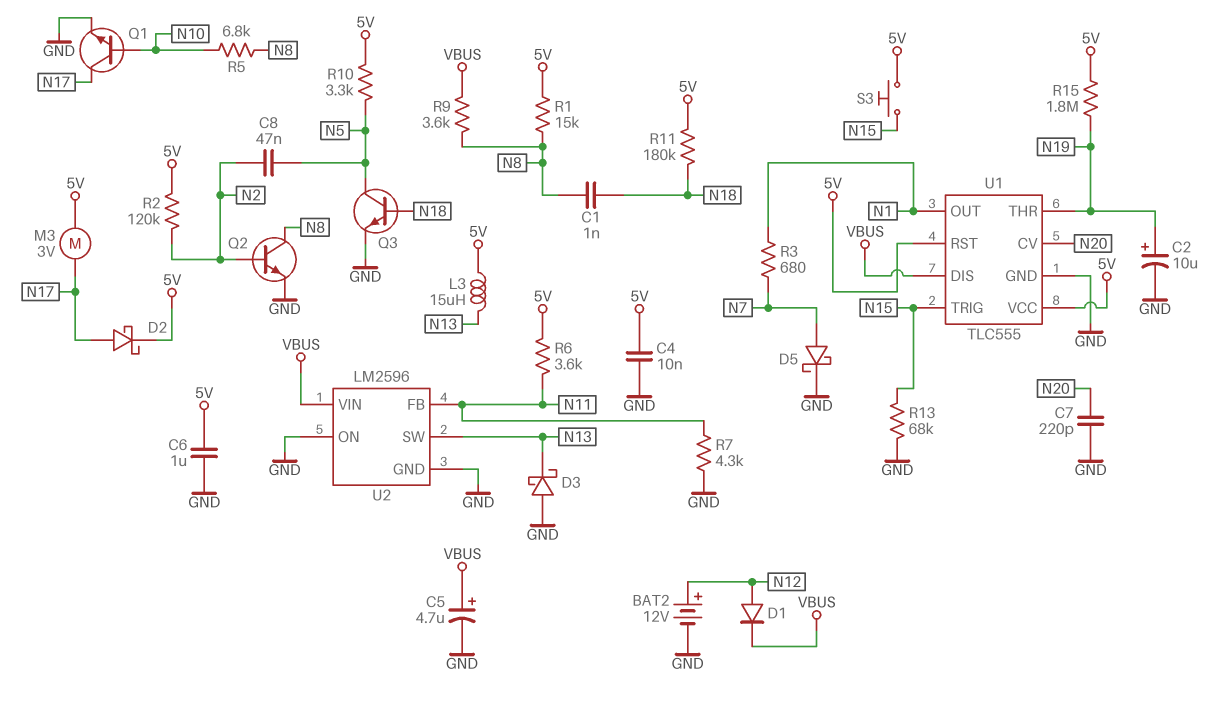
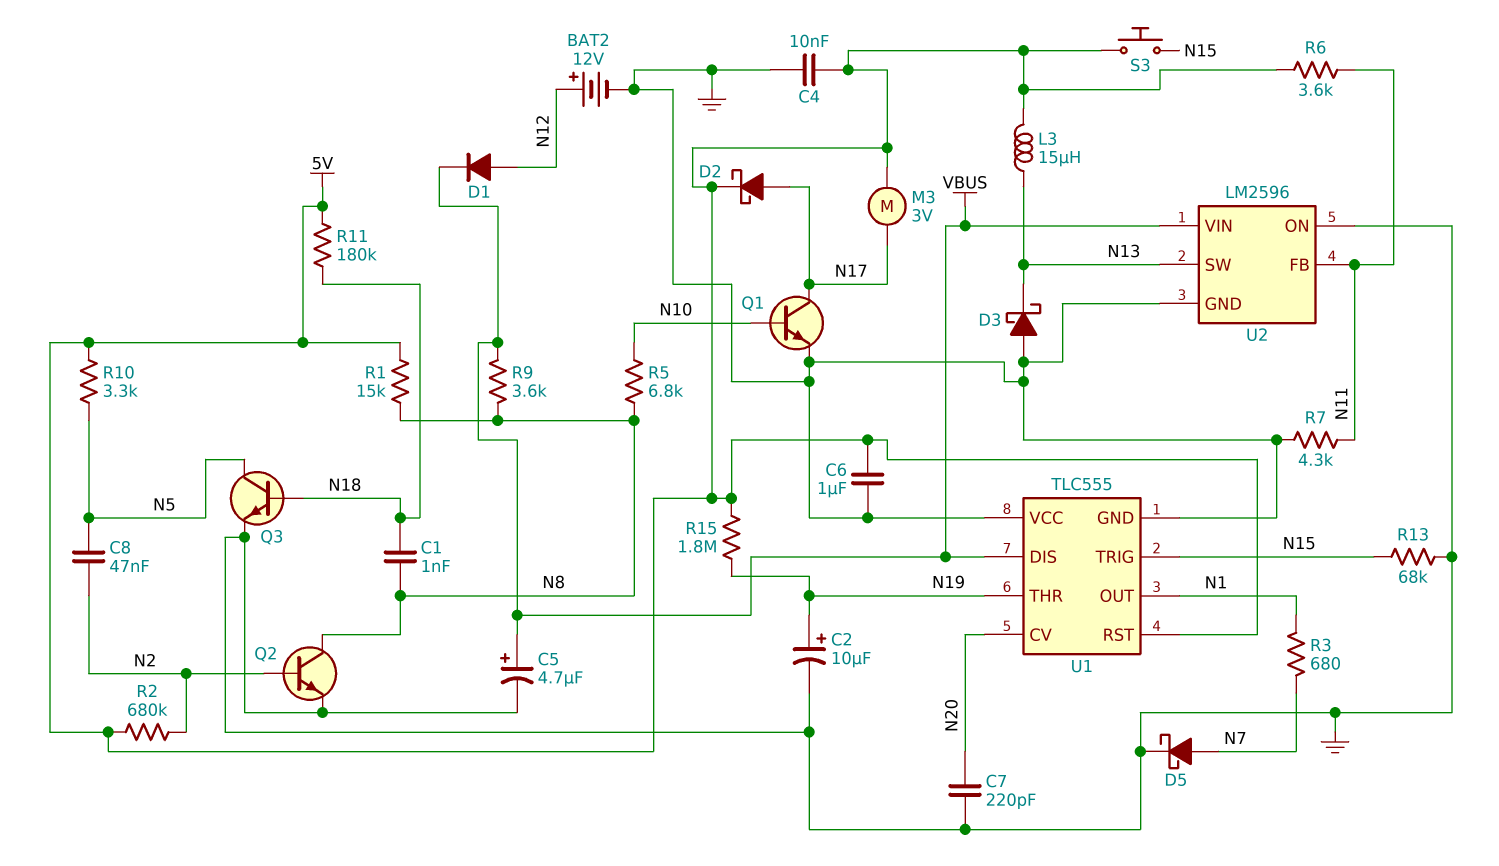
R2: 120k (5V, N2) -> 680k (5V, N2)
U1 pin VCC: 5V -> GND

